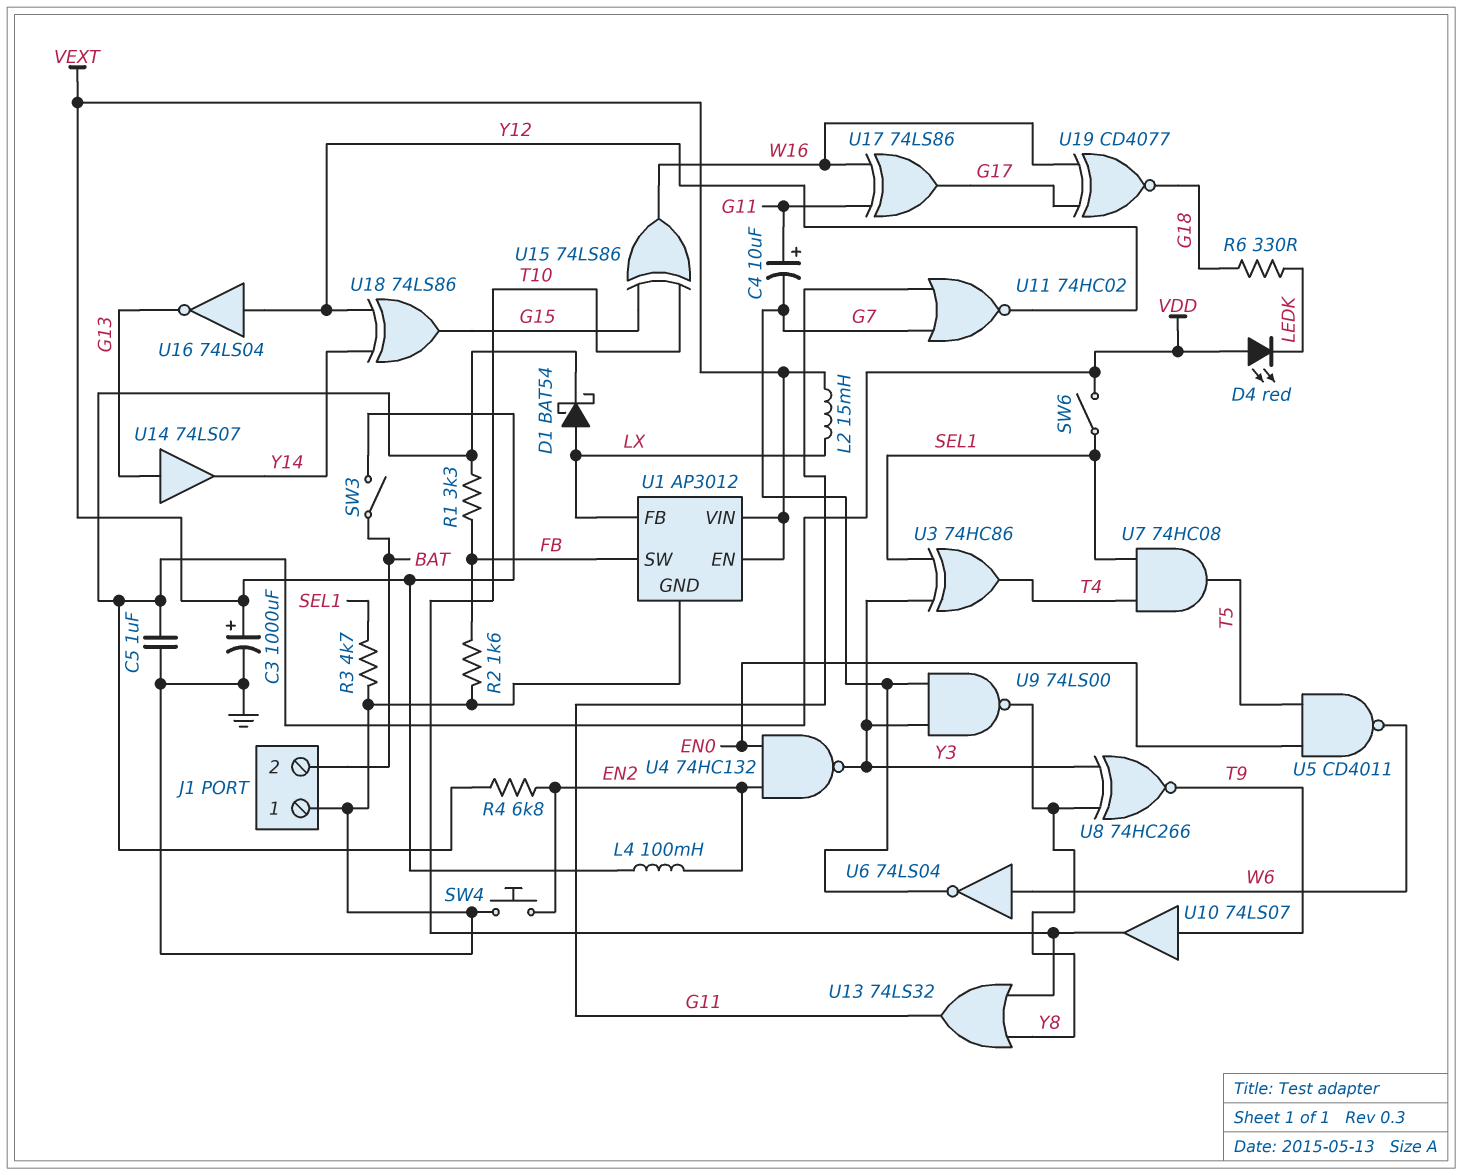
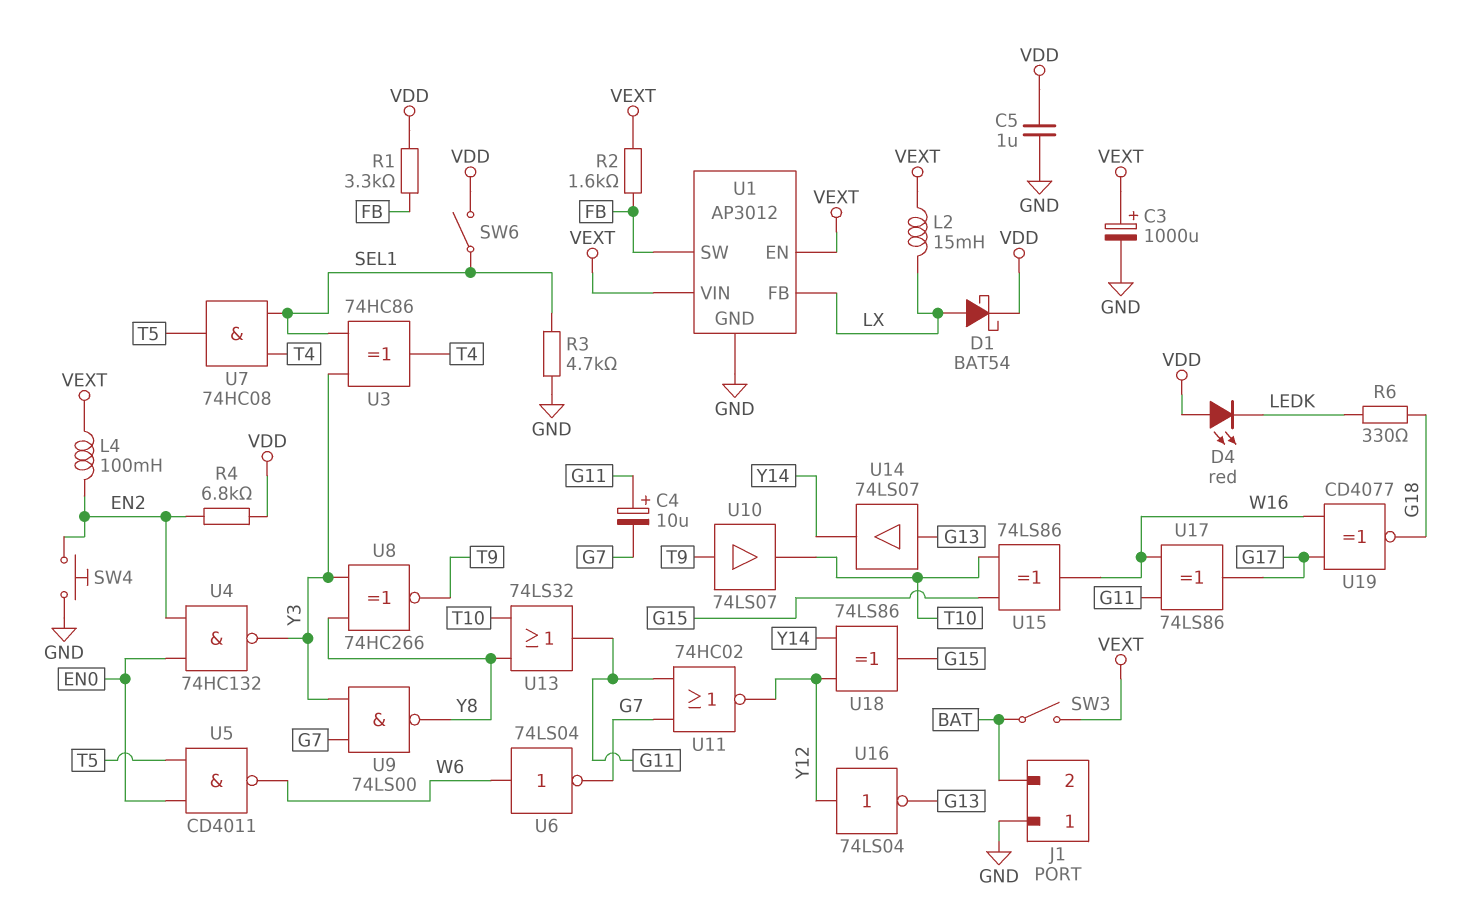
R2: 1.6k (FB, GND) -> 1.6k (FB, VEXT)

